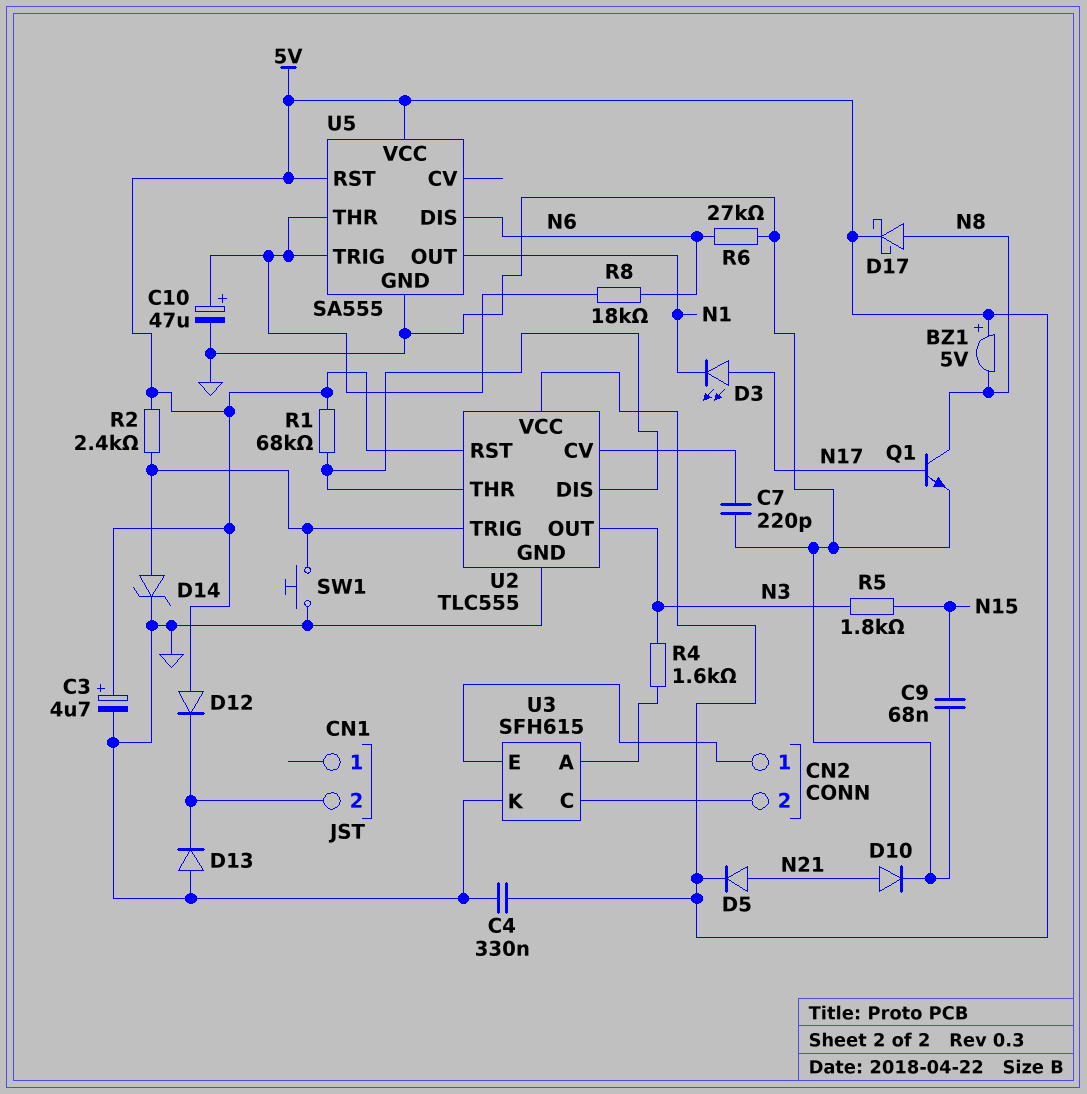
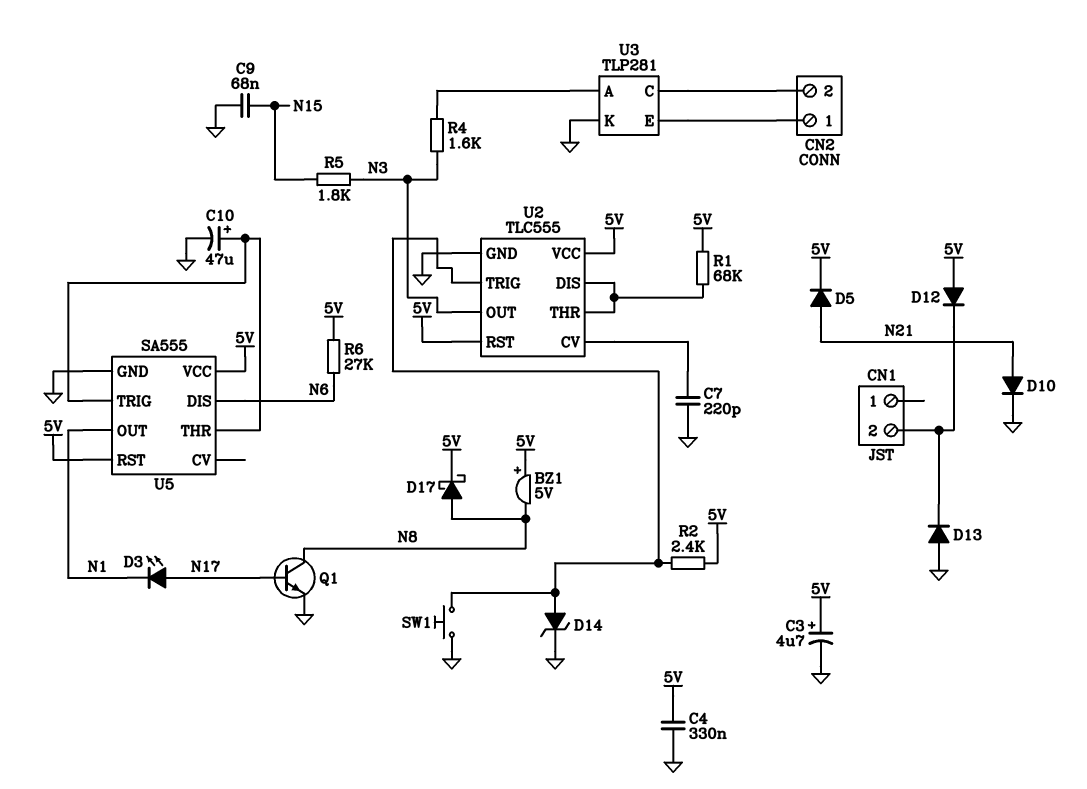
R6: 27k (GND, N6) -> 27k (5V, N6)
R8: 18k (N6, U5/THR) -> none
U3: SFH615 -> TLP281

